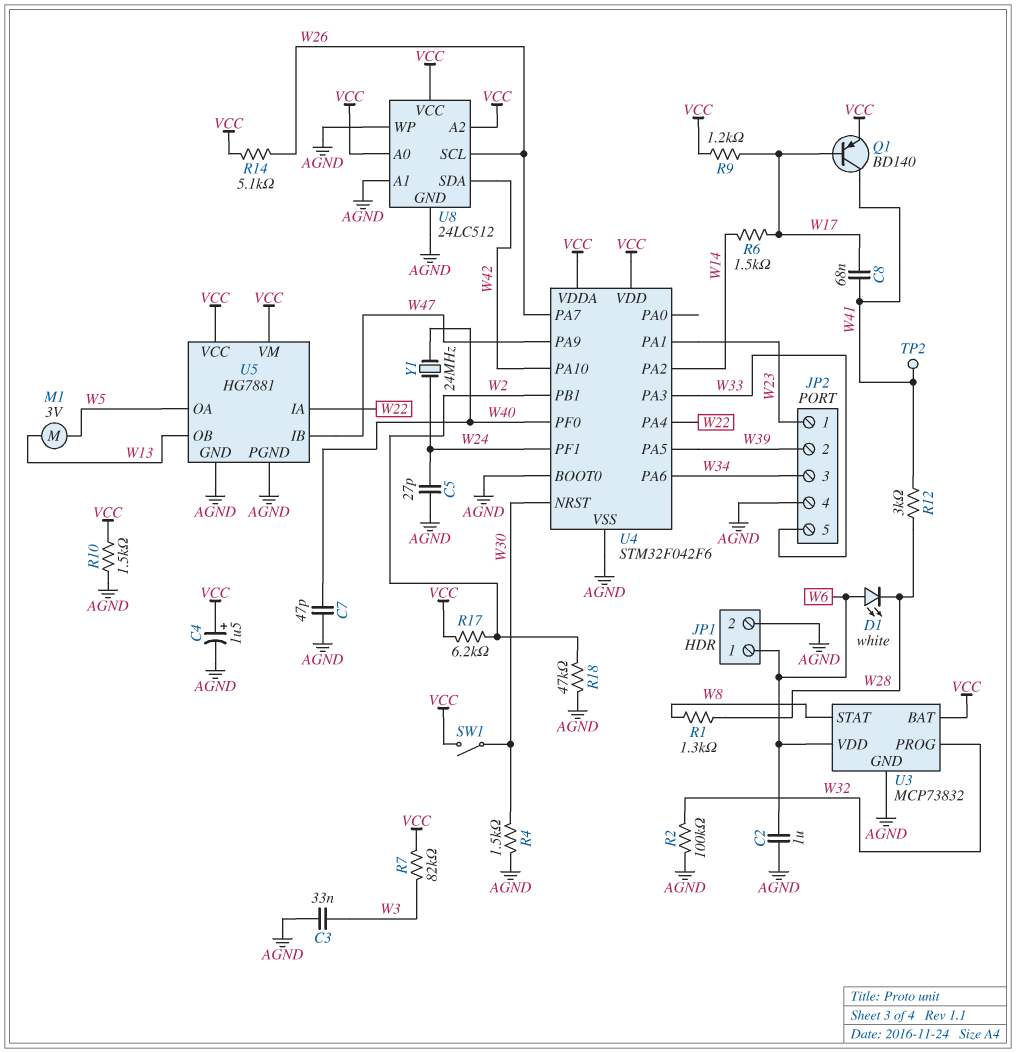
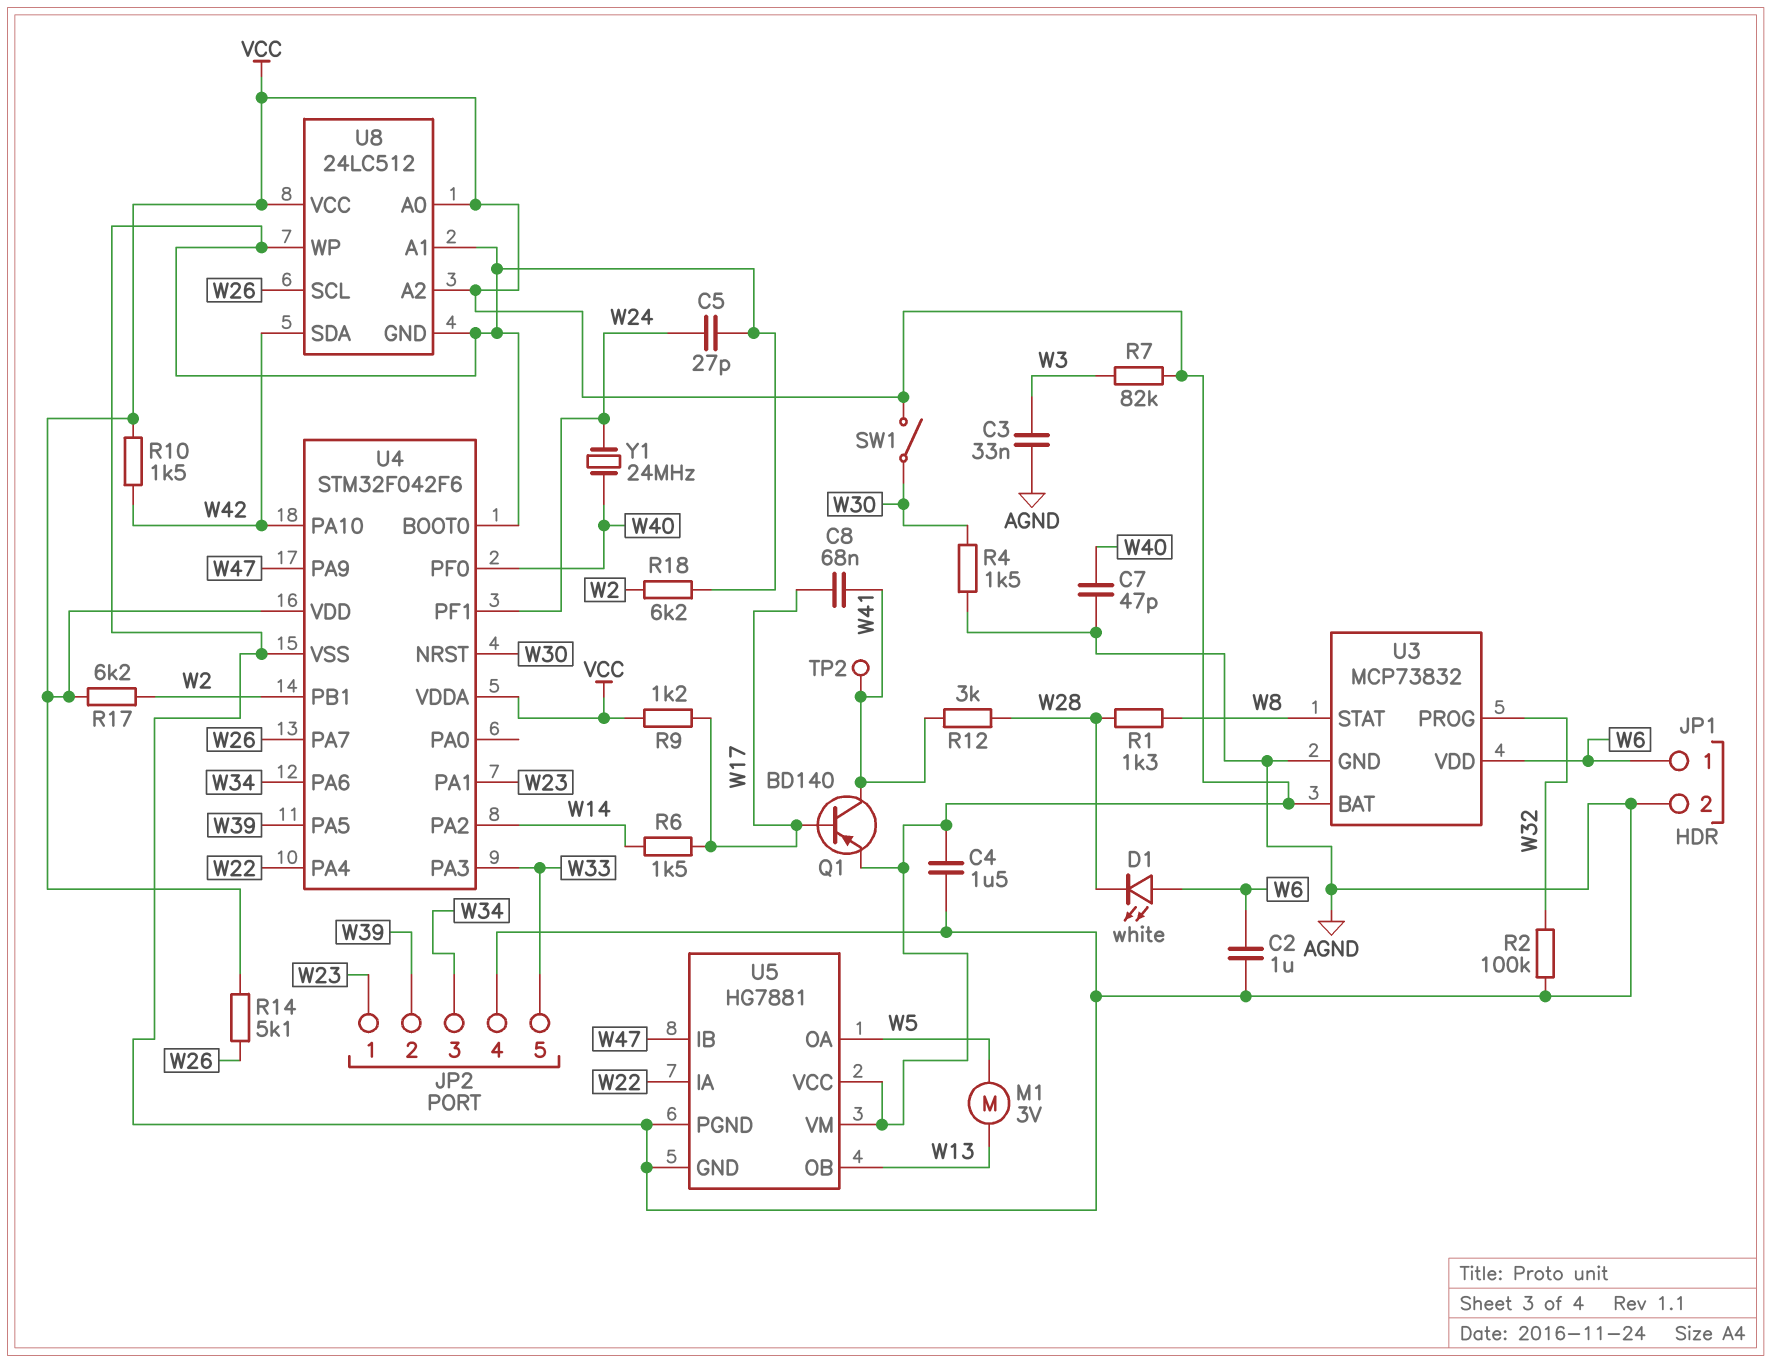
C4: 1.5uF (plus VCC, minus AGND) -> 1.5uF (AGND, VCC)
R10: 1.5k (AGND, VCC) -> 1.5k (VCC, W42)
R18: 47k (AGND, W2) -> 6.2k (AGND, W2)

